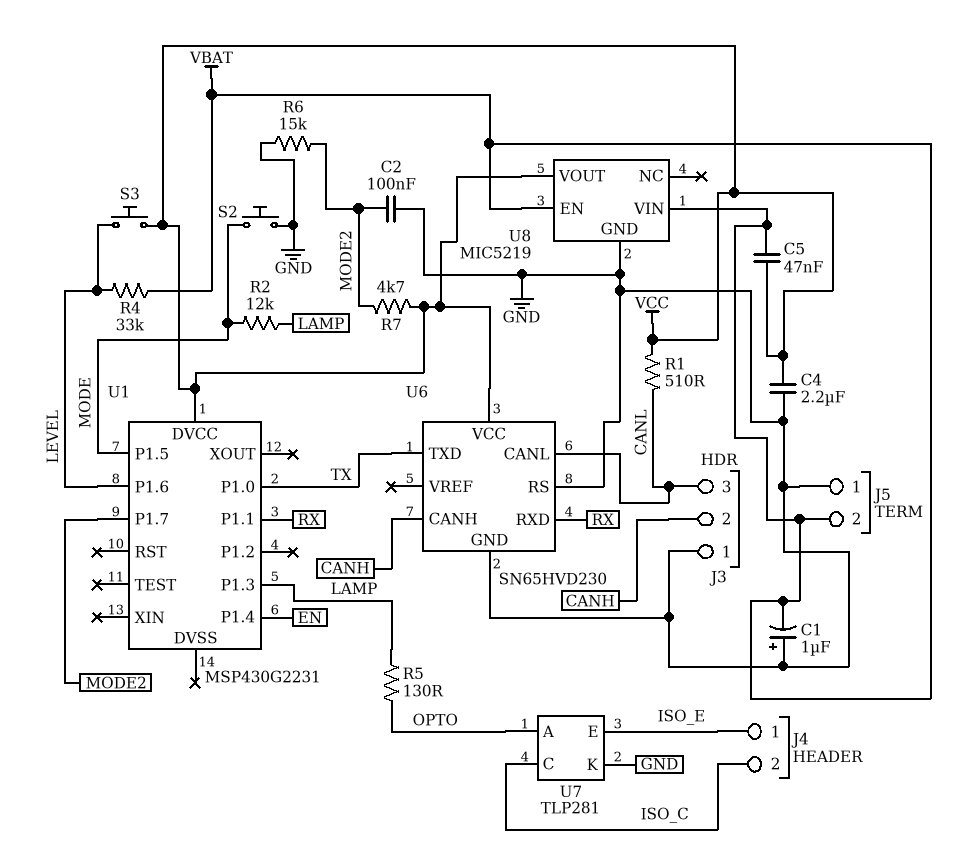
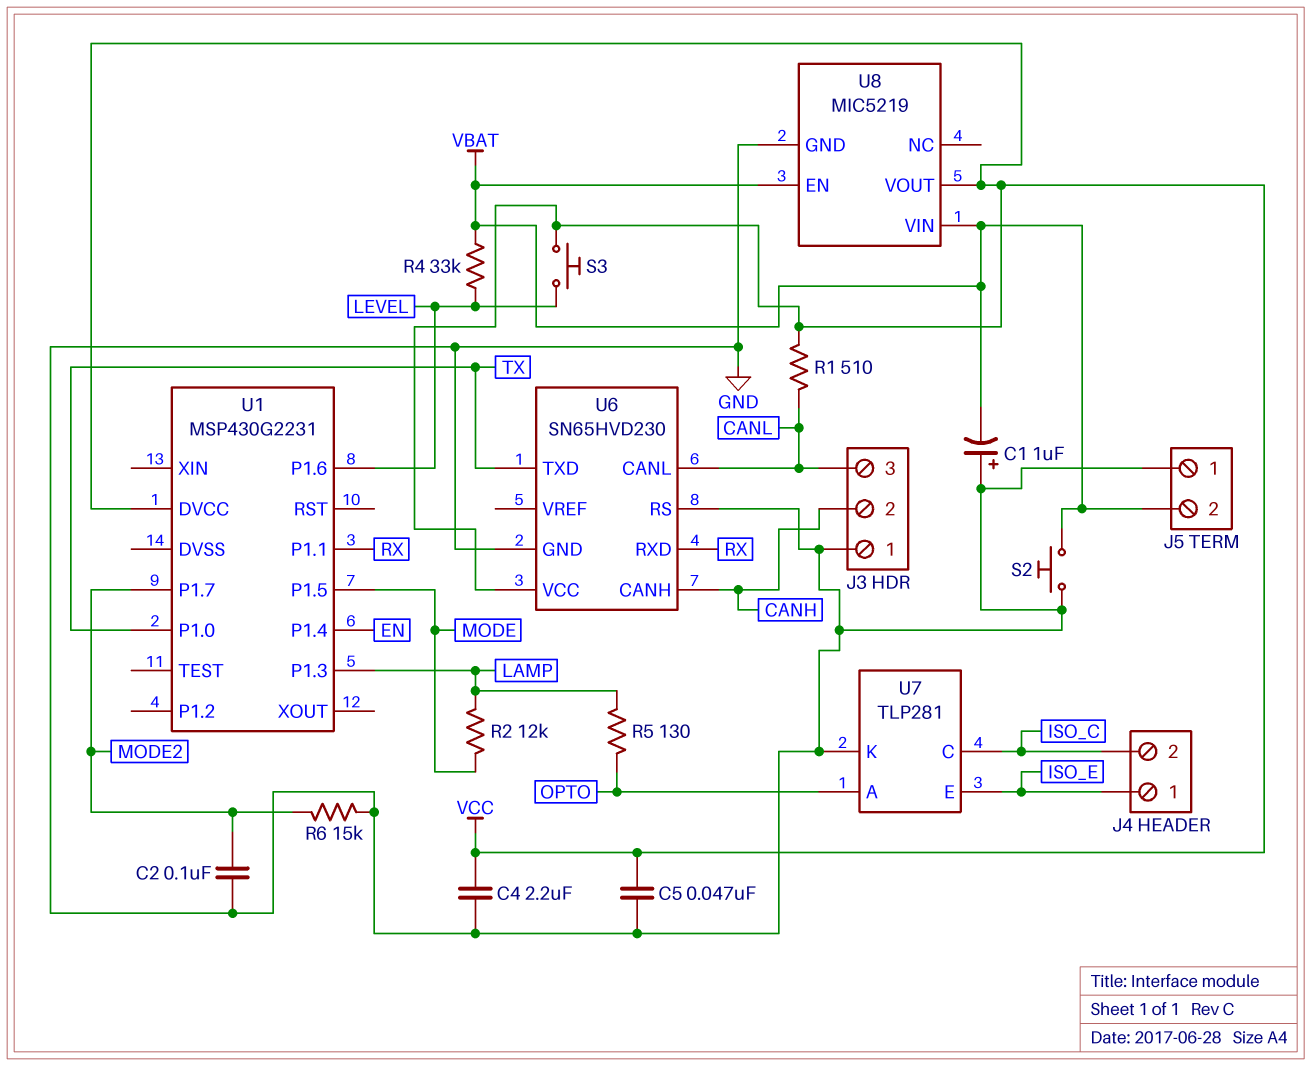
C5: 47nF (VBAT, VCC) -> 47nF (GND, VCC)
R7: 4.7k (MODE2, VCC) -> none
S2: button (GND, MODE) -> button (GND, VBAT)

